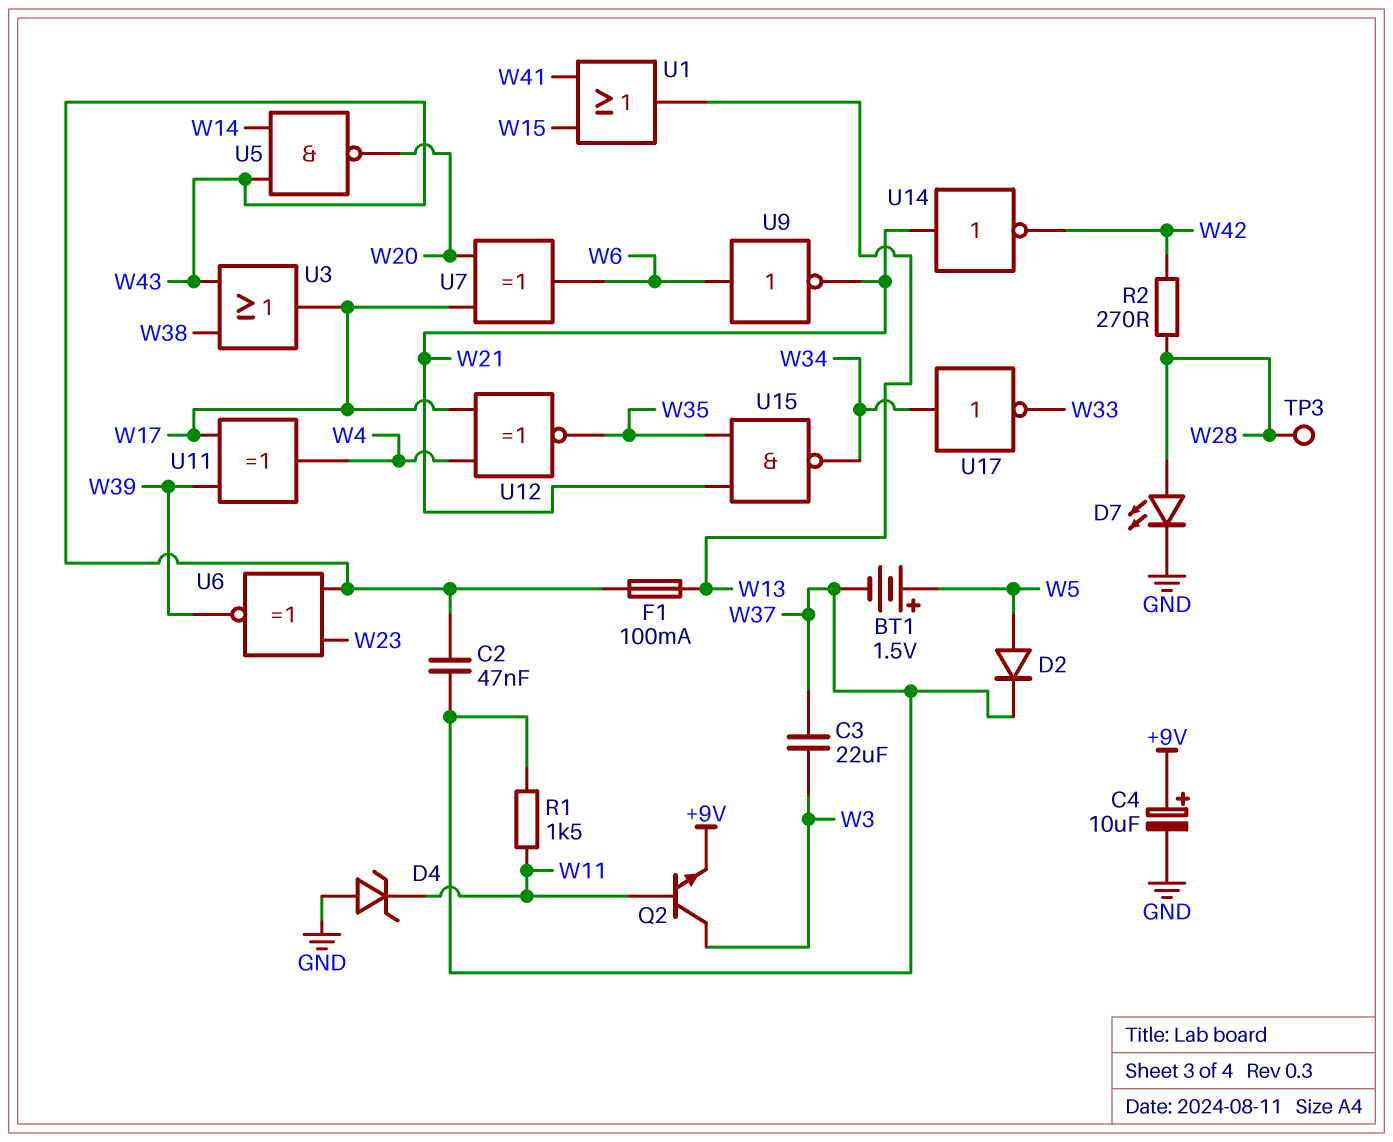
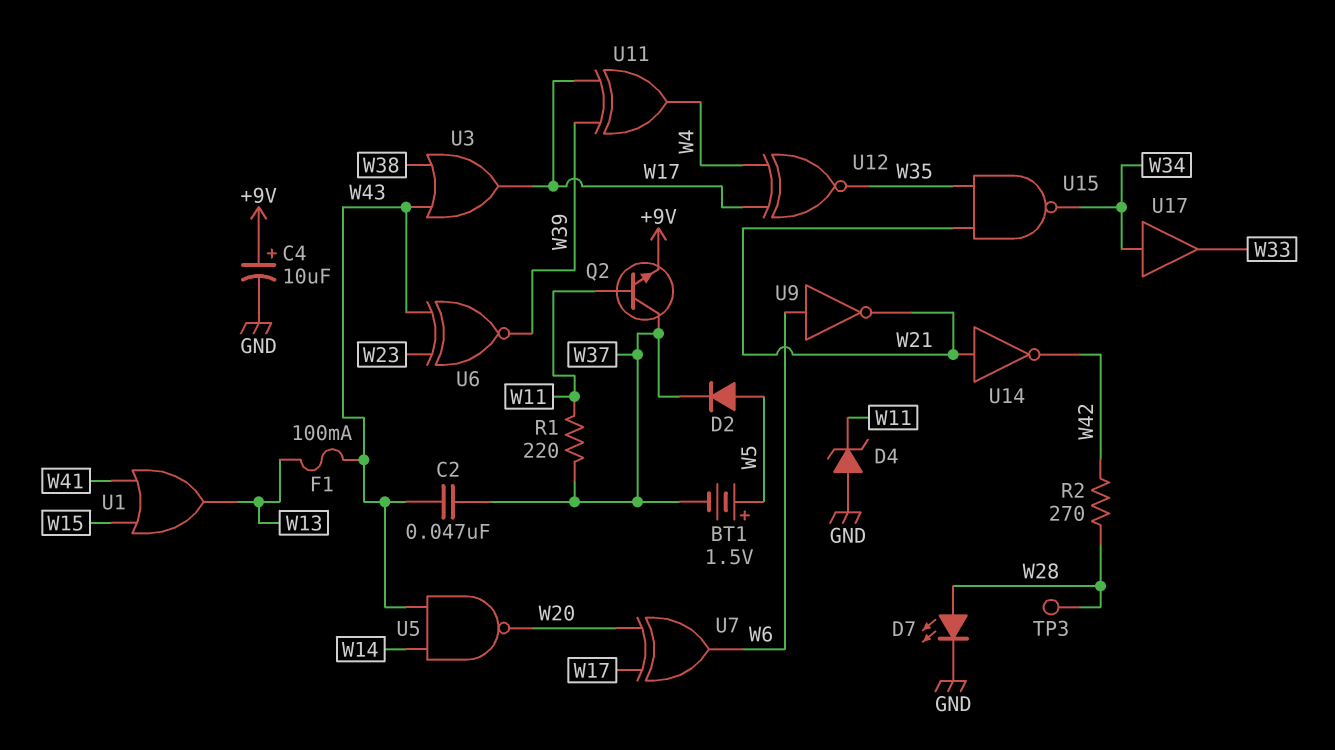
C3: 22uF (W3, W37) -> none
Q2: NPN (B W11, C W3, E +9V) -> NPN (B W11, C W37, E +9V)
R1: 1.5k (W11, W37) -> 220 (W11, W37)
U17: NOT (in W34, out W33) -> buffer (in W34, out W33)

